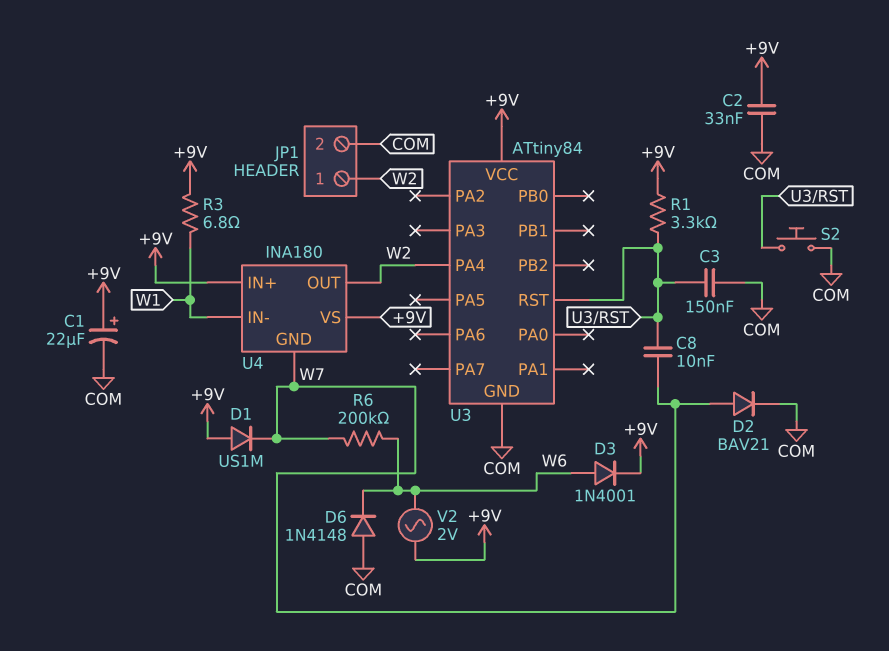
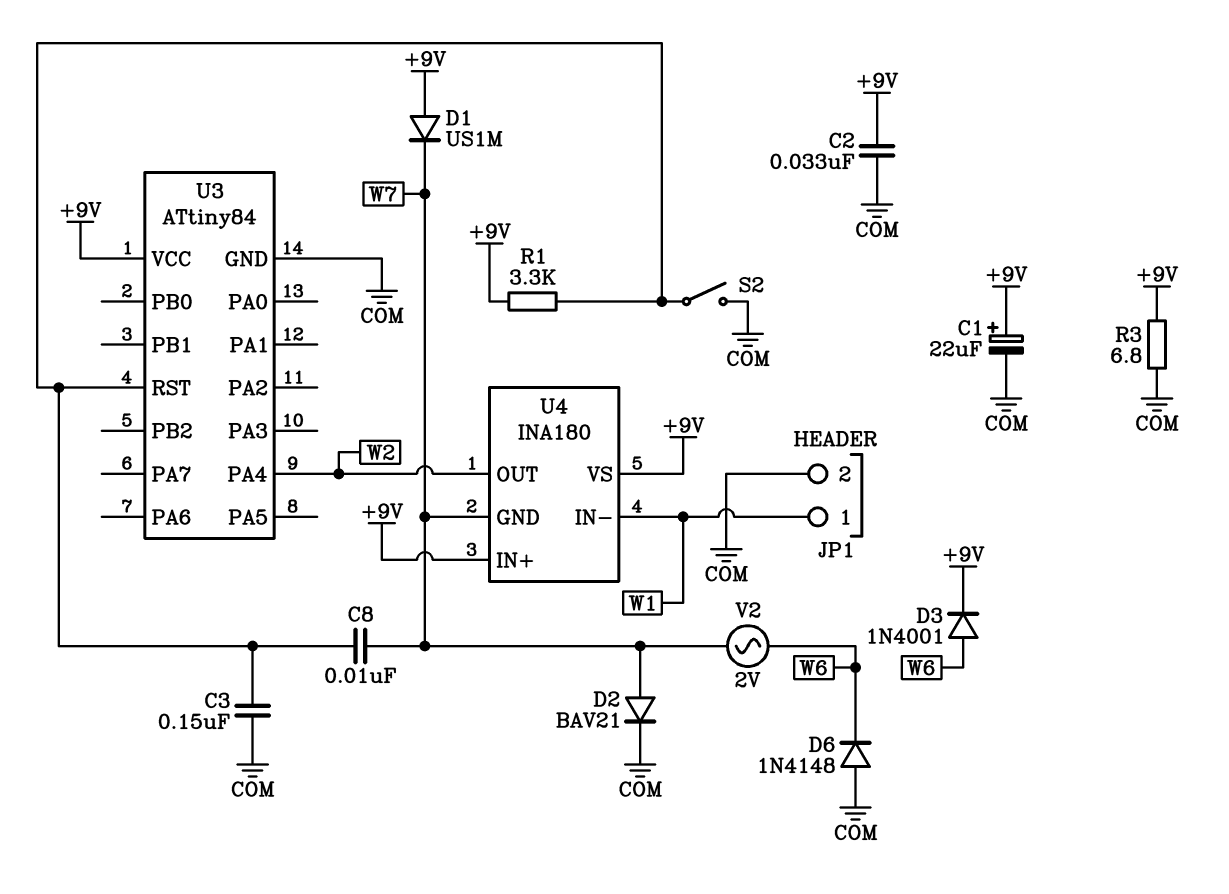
JP1 pin 1: W2 -> W1
R3: 6.8 (+9V, W1) -> 6.8 (+9V, COM)
R6: 200k (W6, W7) -> none
S2: button (COM, U3/RST) -> switch (COM, U3/RST)
V2: AC 2V (+9V, W6) -> AC 2V (W6, W7)

